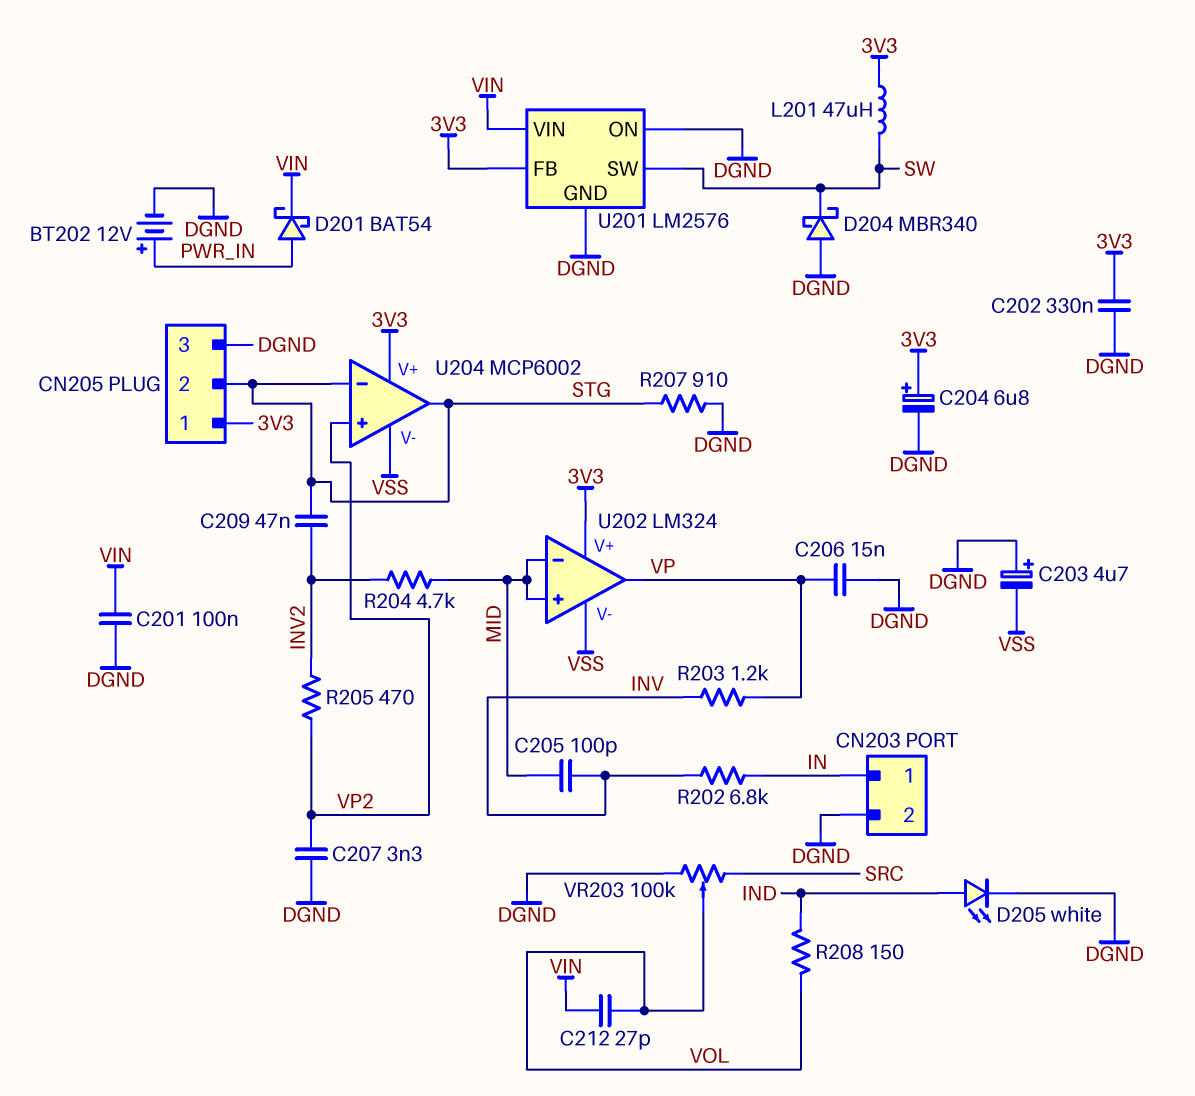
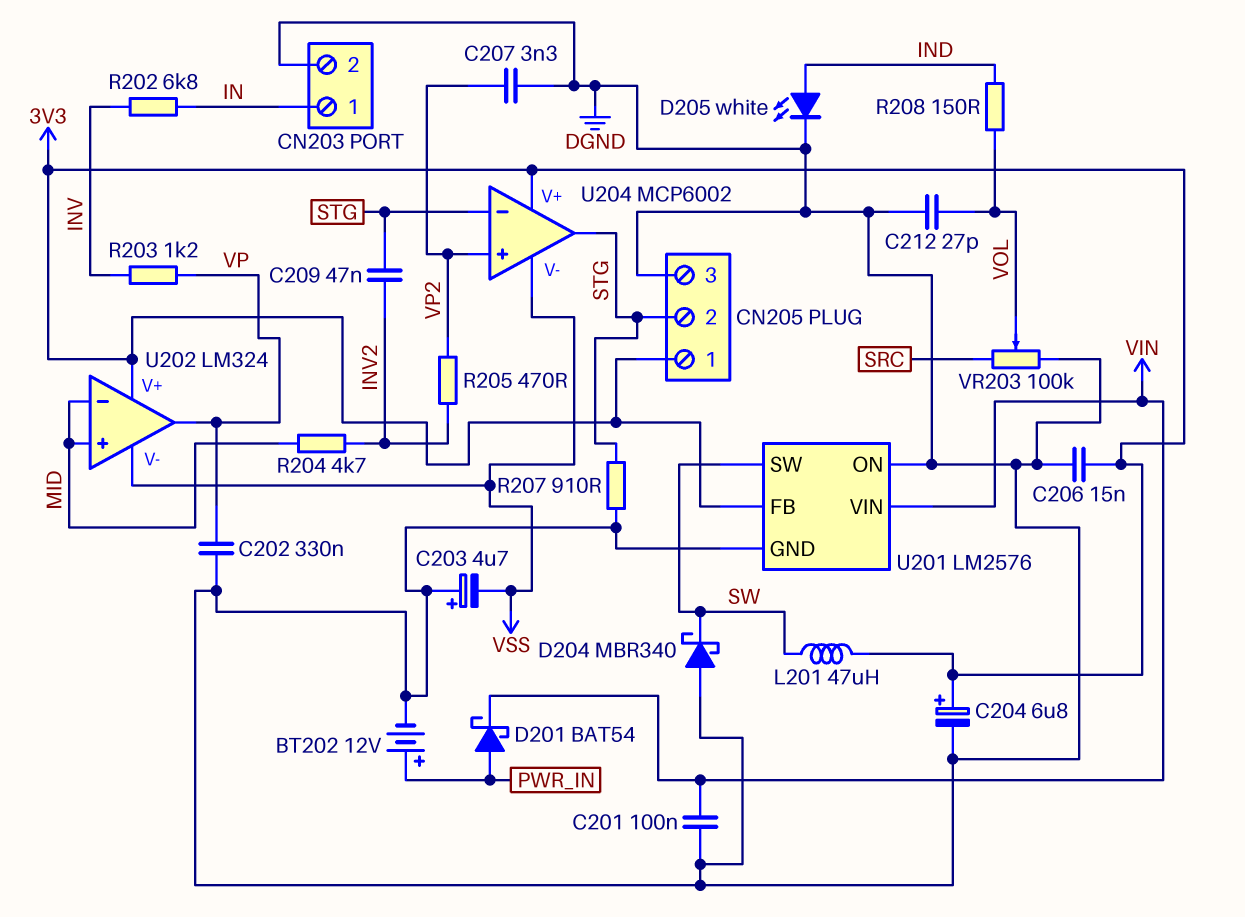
C202: 330nF (3V3, DGND) -> 330nF (DGND, VP)
C205: 100pF (INV, MID) -> none
C206: 15nF (DGND, VP) -> 15nF (3V3, DGND)
C212: 27pF (VIN, VOL) -> 27pF (DGND, VOL)

